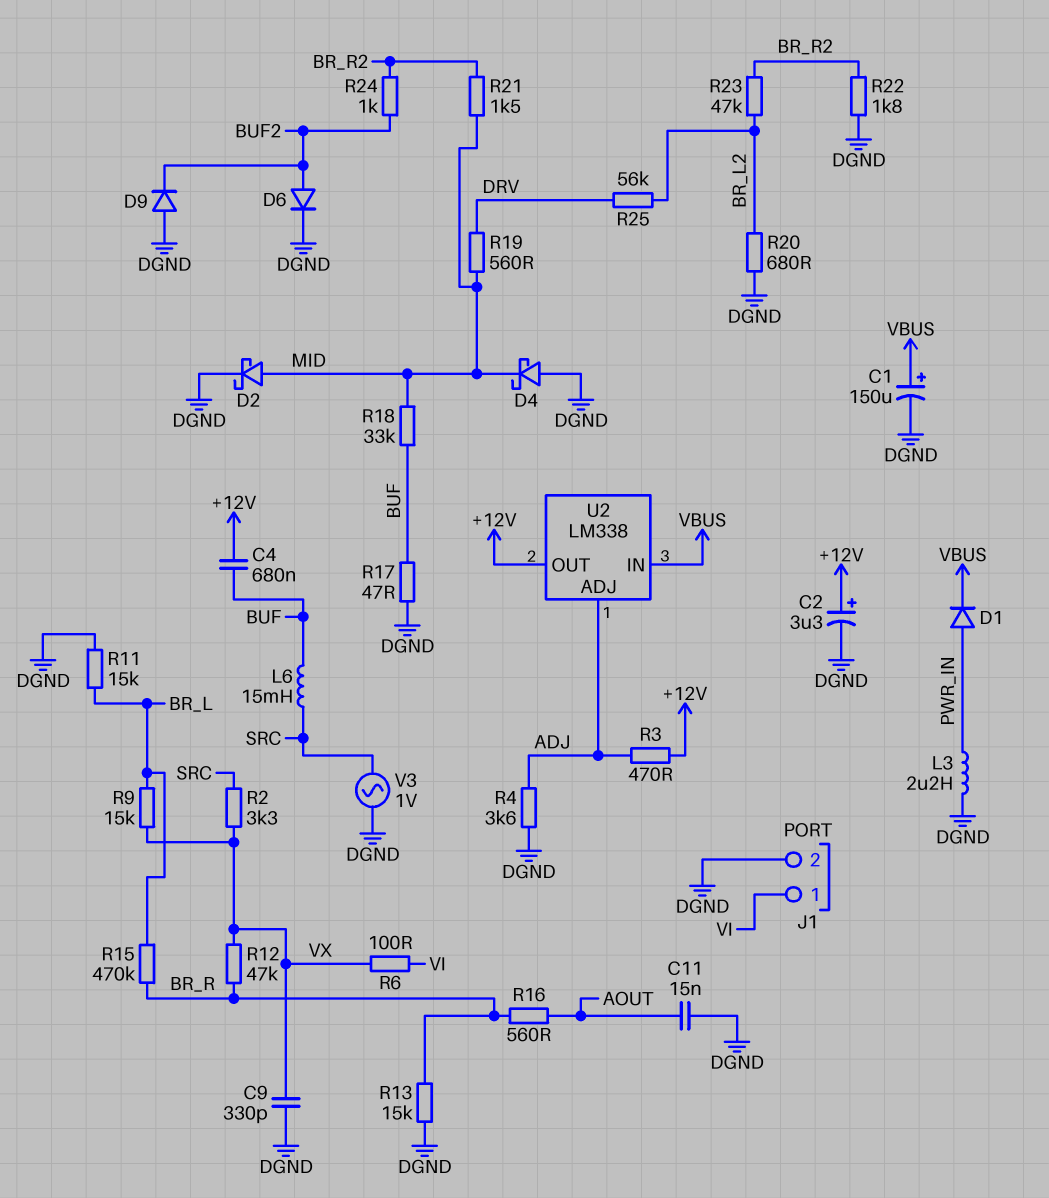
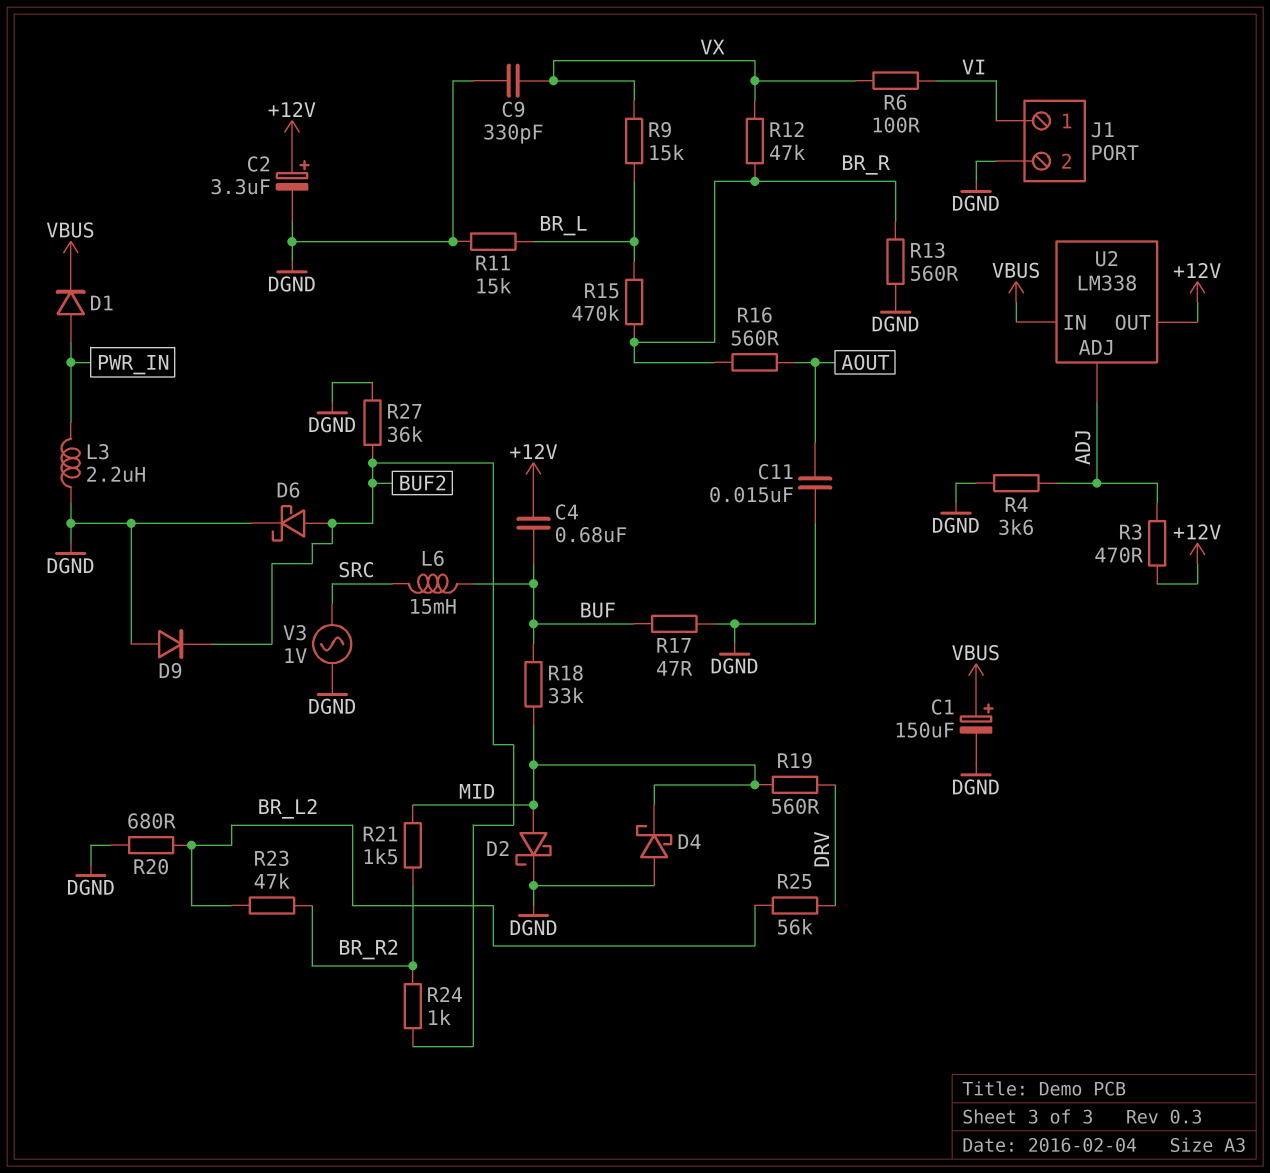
D6: diode (A BUF2, K DGND) -> schottky (A BUF2, K DGND)
R2: 3.3k (SRC, VX) -> none
R13: 15k (BR_R, DGND) -> 560 (BR_R, DGND)
R22: 1.8k (BR_R2, DGND) -> none
R27: none -> 36k (BUF2, DGND)

